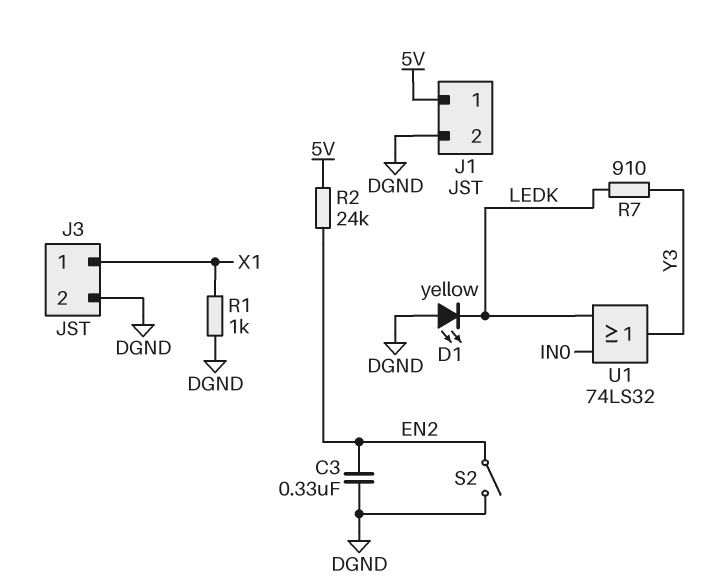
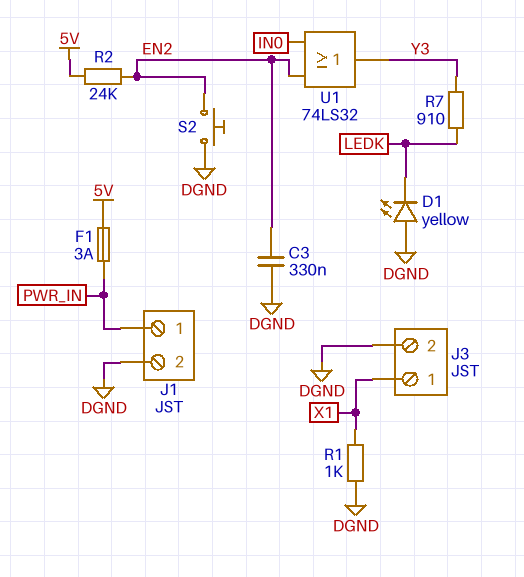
F1: none -> 3A (5V, PWR_IN)
J1 pin 1: 5V -> PWR_IN
S2: switch (DGND, EN2) -> button (DGND, EN2)
U1: OR 74LS32 (in IN0, in LEDK, out Y3) -> OR 74LS32 (in EN2, in IN0, out Y3)

